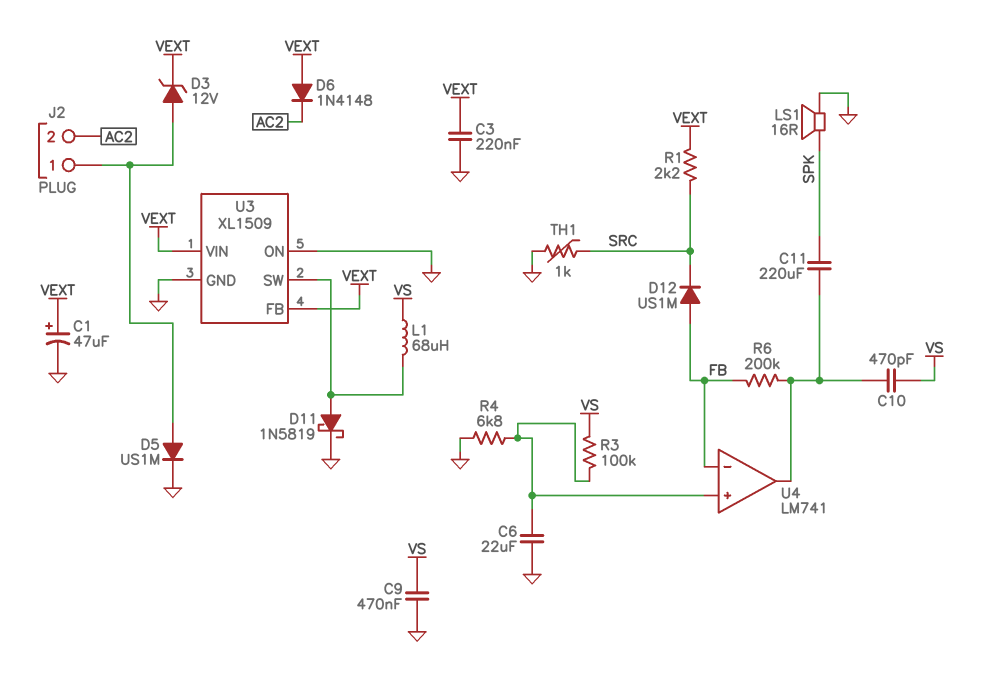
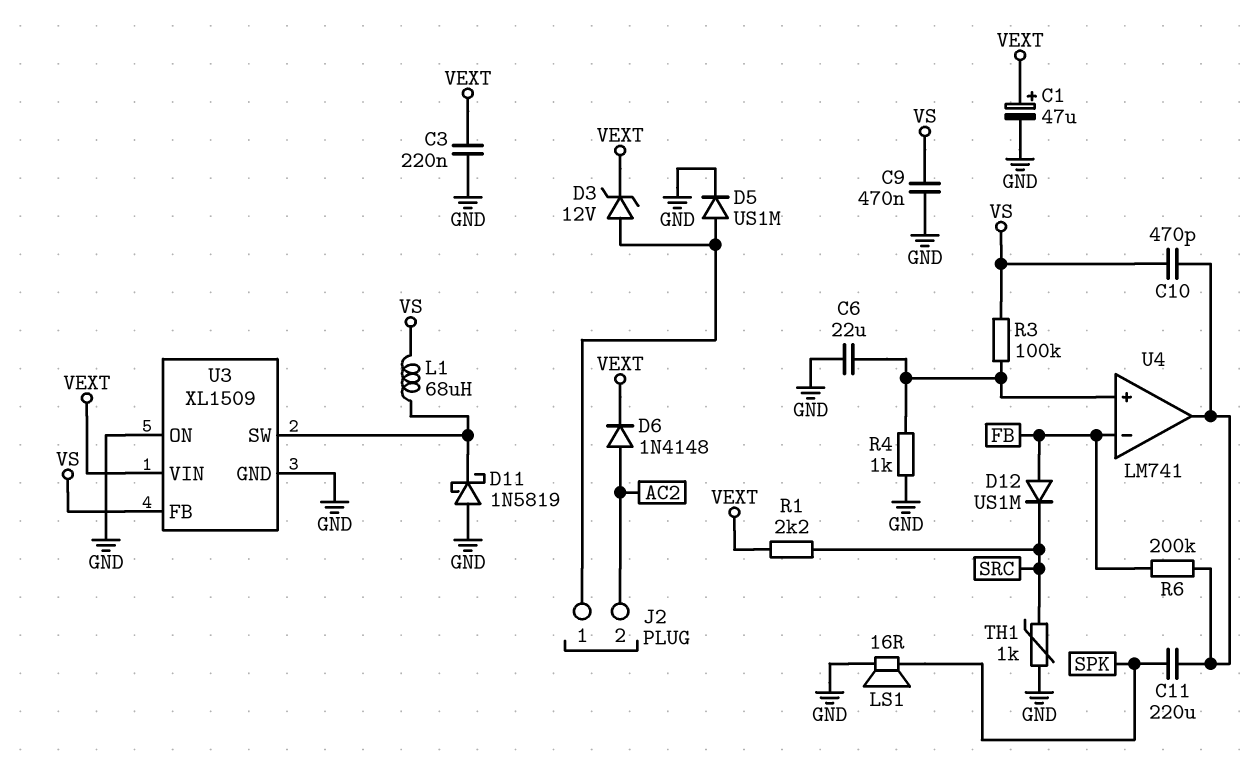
D6: diode 1N4148 (A VEXT, K AC2) -> diode 1N4148 (A AC2, K VEXT)
D11: schottky 1N5819 (A U3/SW, K GND) -> schottky 1N5819 (A GND, K U3/SW)
R4: 6.8k (GND, U4/in+) -> 1k (GND, U4/in+)
U3 pin FB: VEXT -> VS

